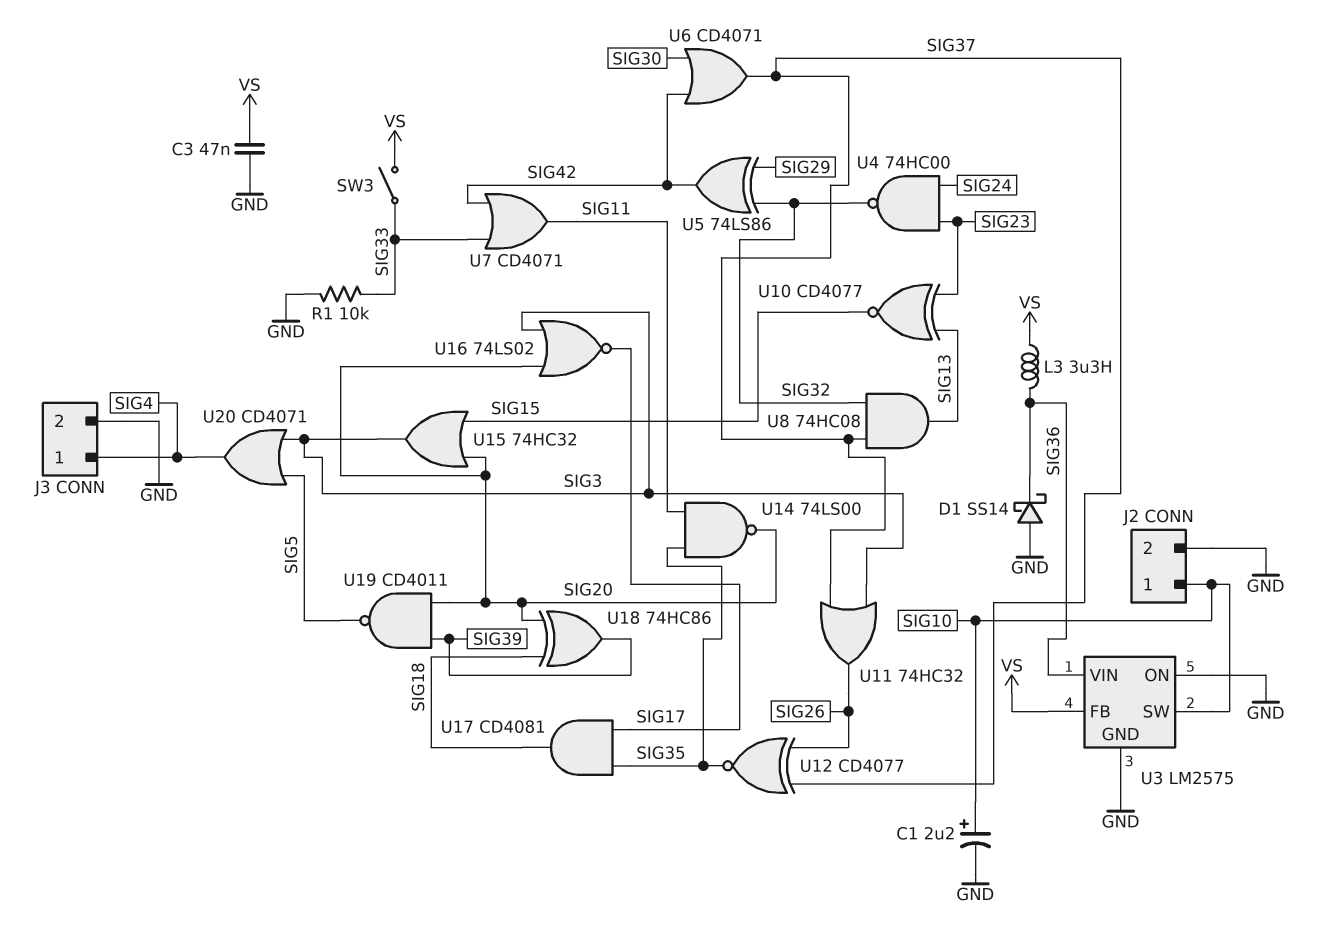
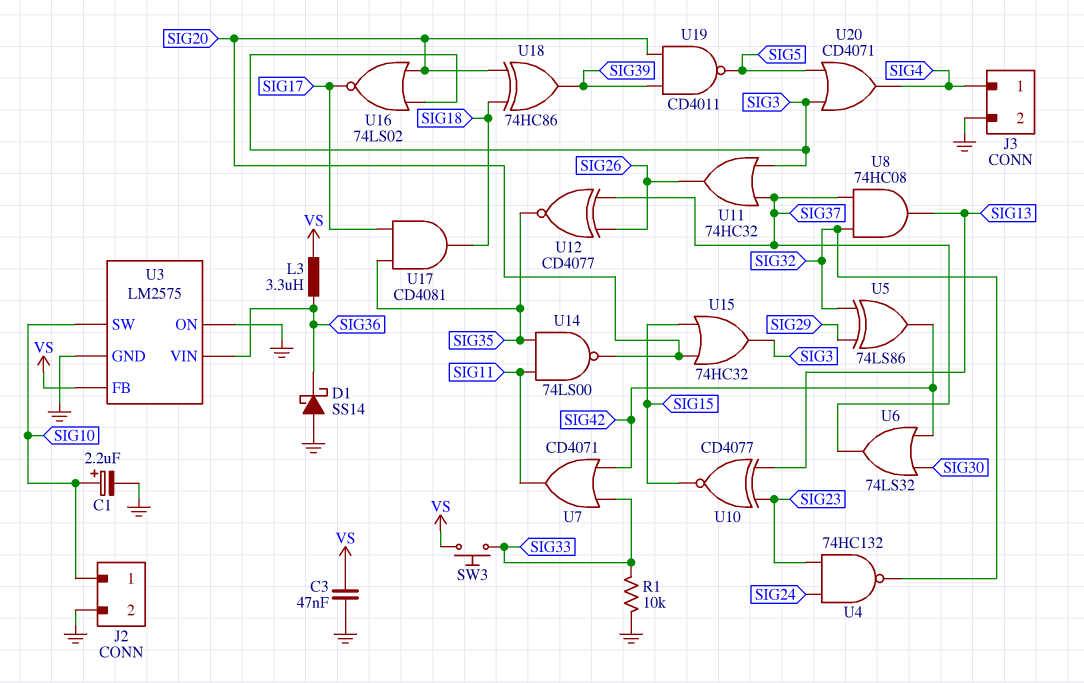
SW3: switch (SIG33, VS) -> button (SIG33, VS)
U4: NAND 74HC00 (in SIG23, in SIG24, out SIG32) -> NAND 74HC132 (in SIG23, in SIG24, out SIG32)
U6: OR CD4071 (in SIG30, in SIG42, out SIG37) -> OR 74LS32 (in SIG30, in SIG42, out SIG37)

